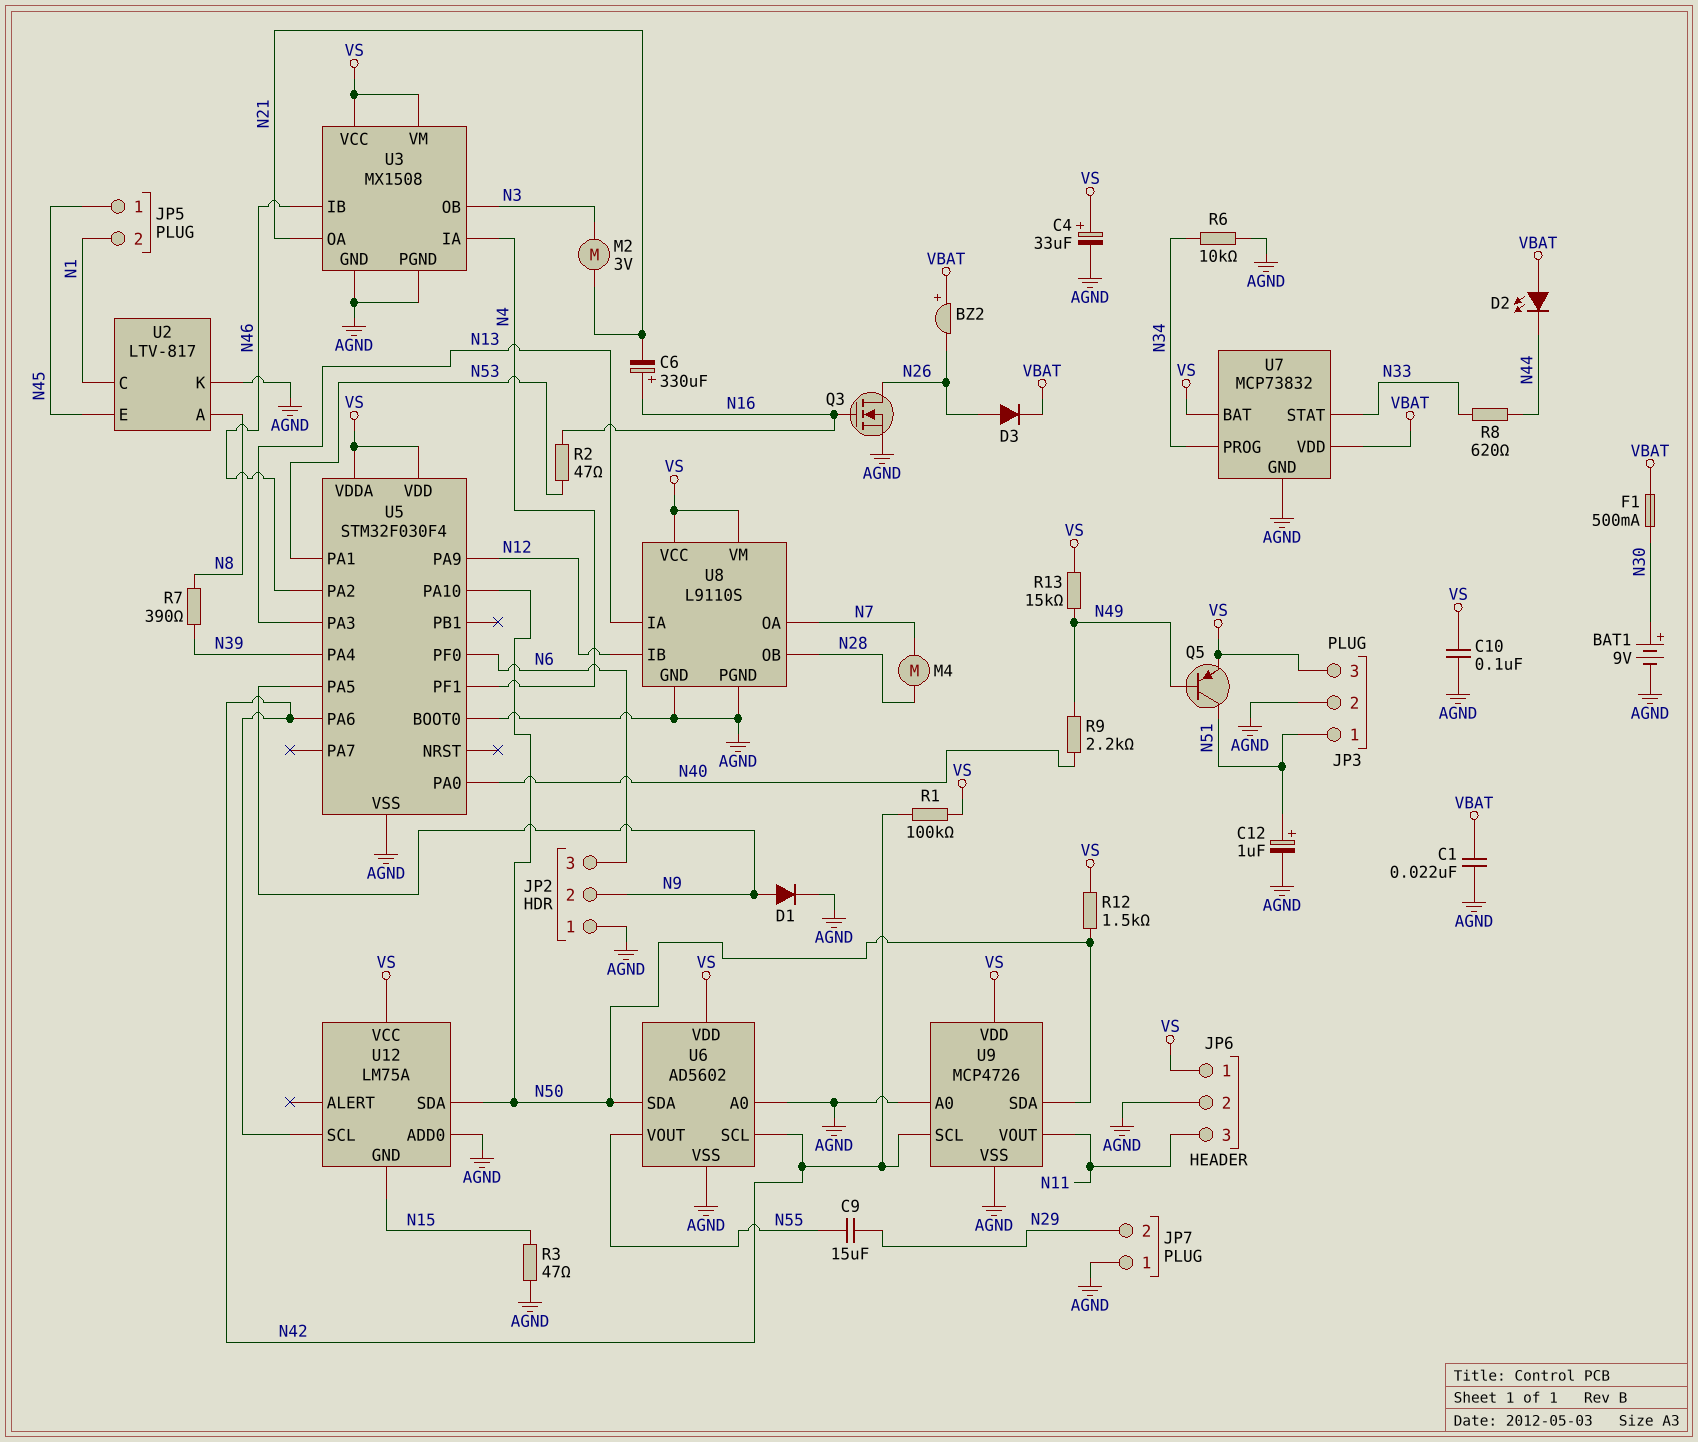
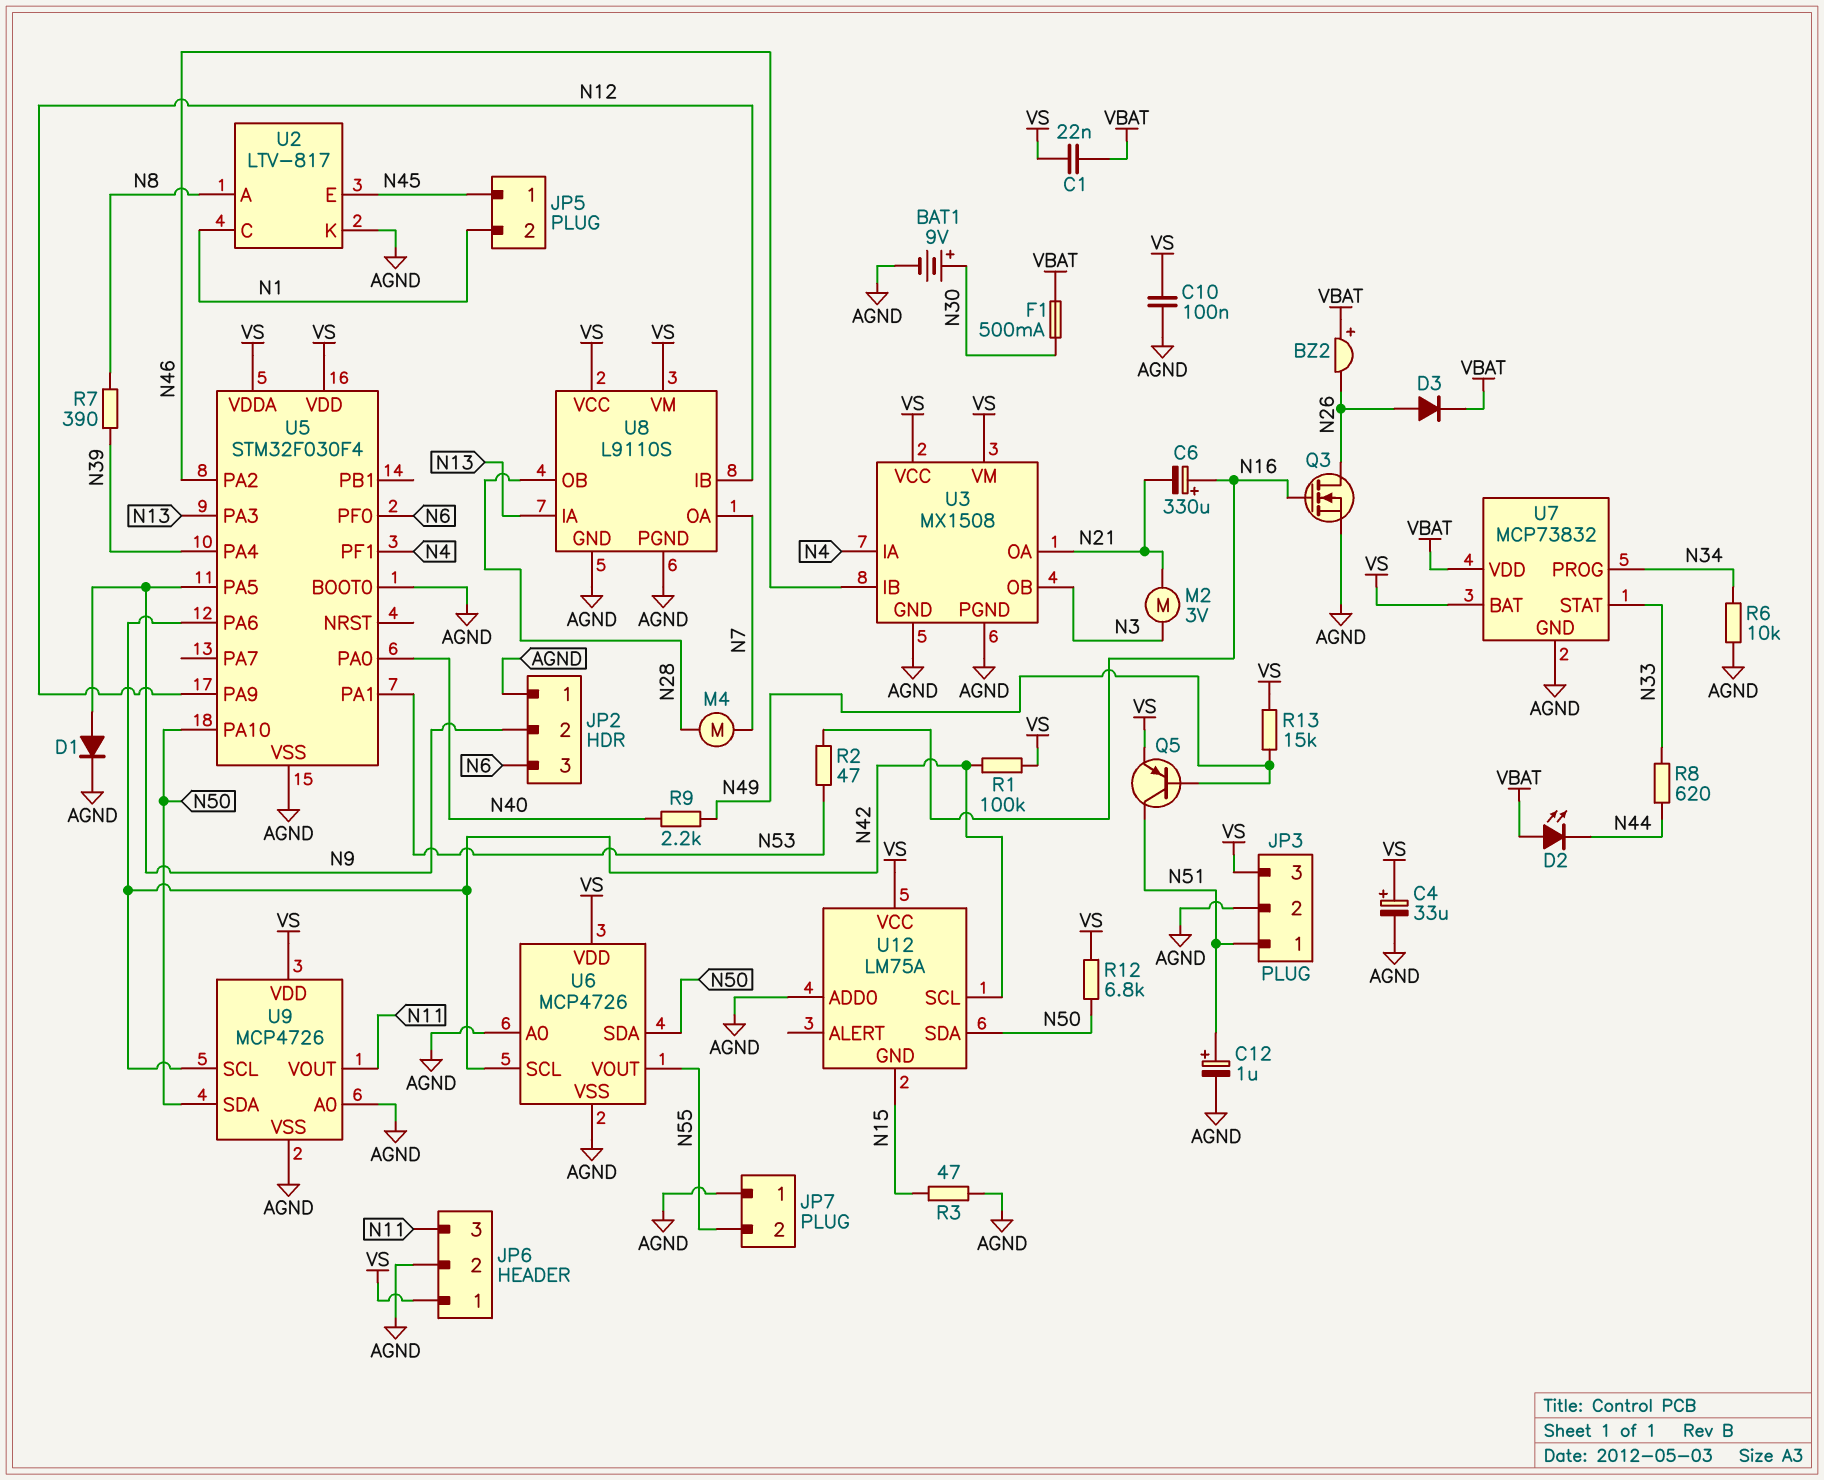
C1: 22nF (AGND, VBAT) -> 22nF (VBAT, VS)
C9: 15uF (N29, N55) -> none
JP7 pin 2: N29 -> N55
R12: 1.5k (N50, VS) -> 6.8k (N50, VS)
U6: AD5602 -> MCP4726

